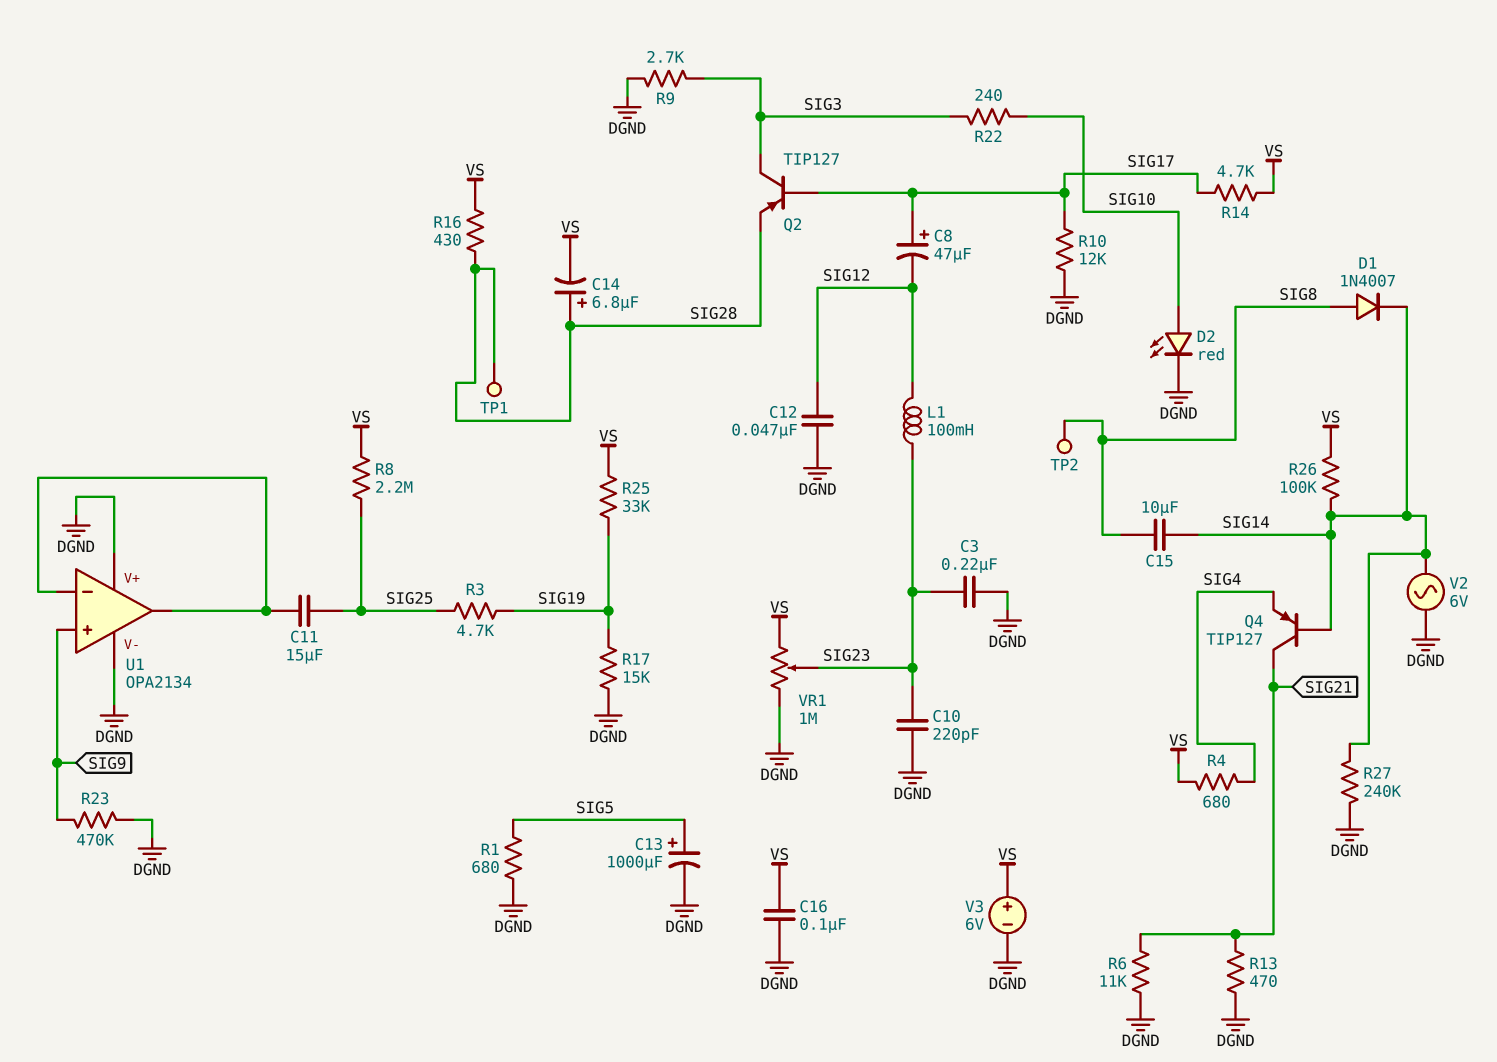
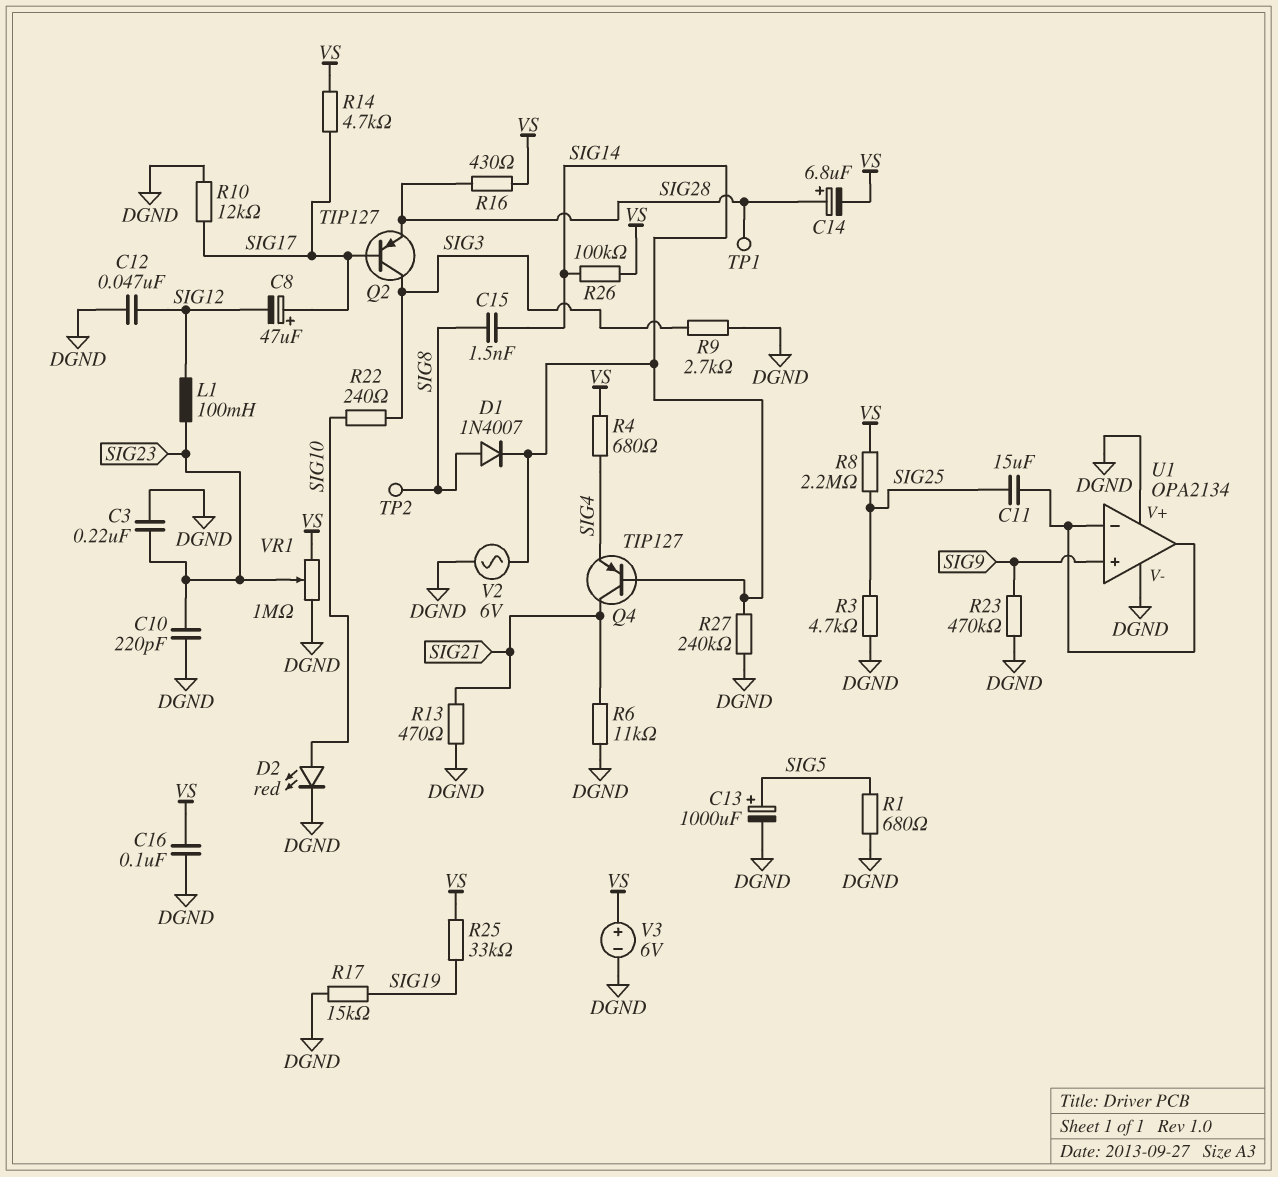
C15: 10uF (SIG8, SIG14) -> 1.5nF (SIG8, SIG14)
R3: 4.7k (SIG19, SIG25) -> 4.7k (DGND, SIG25)

